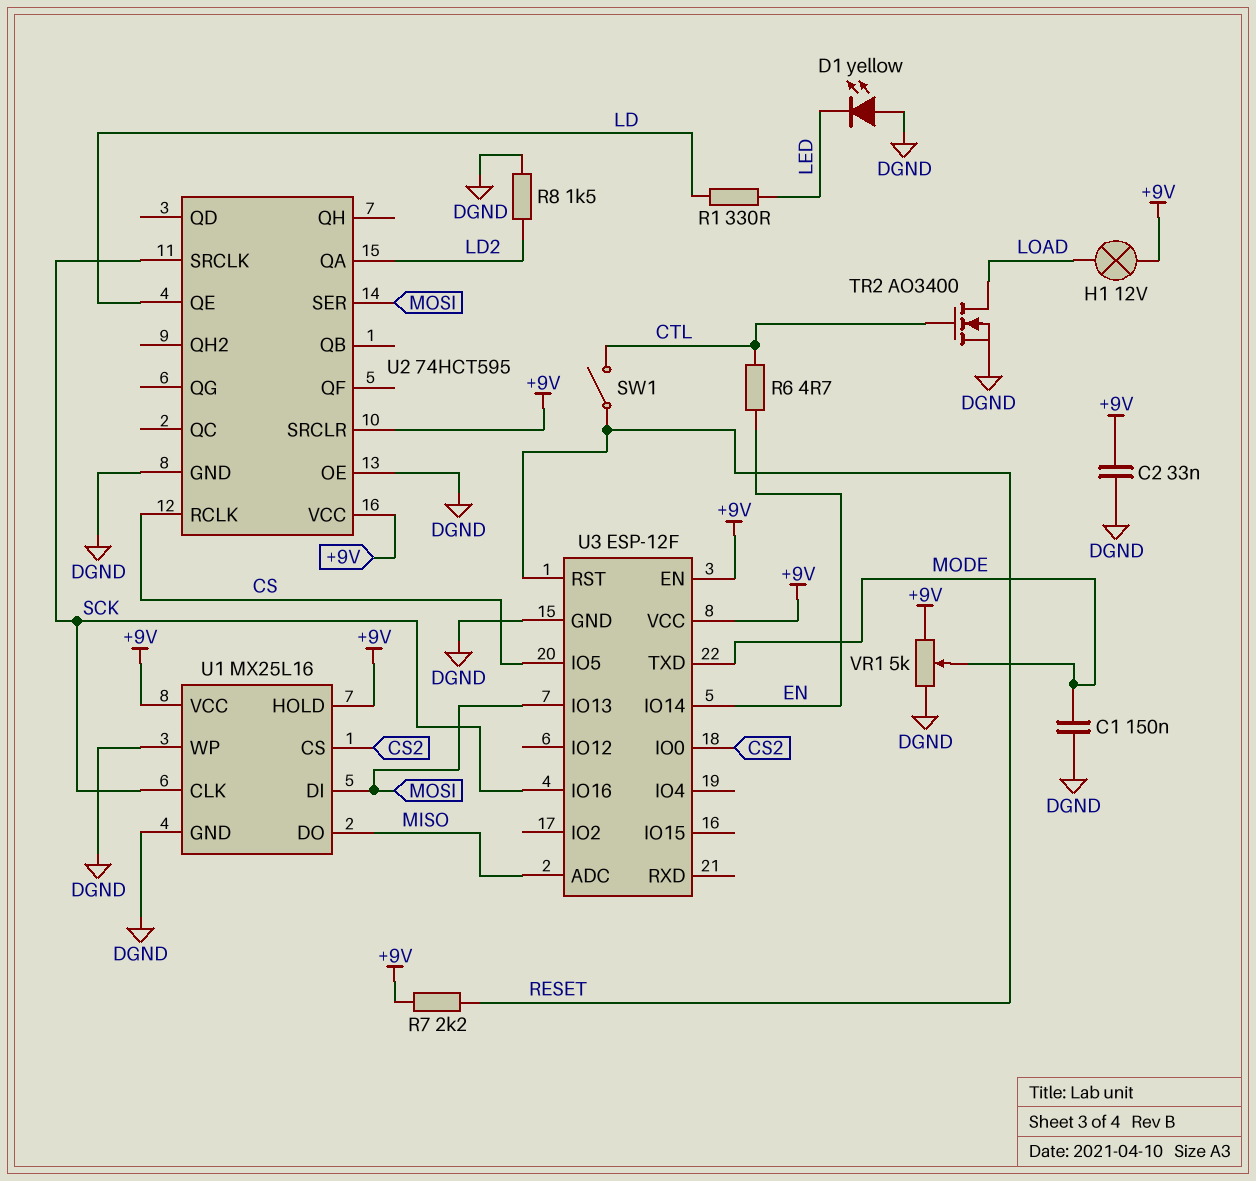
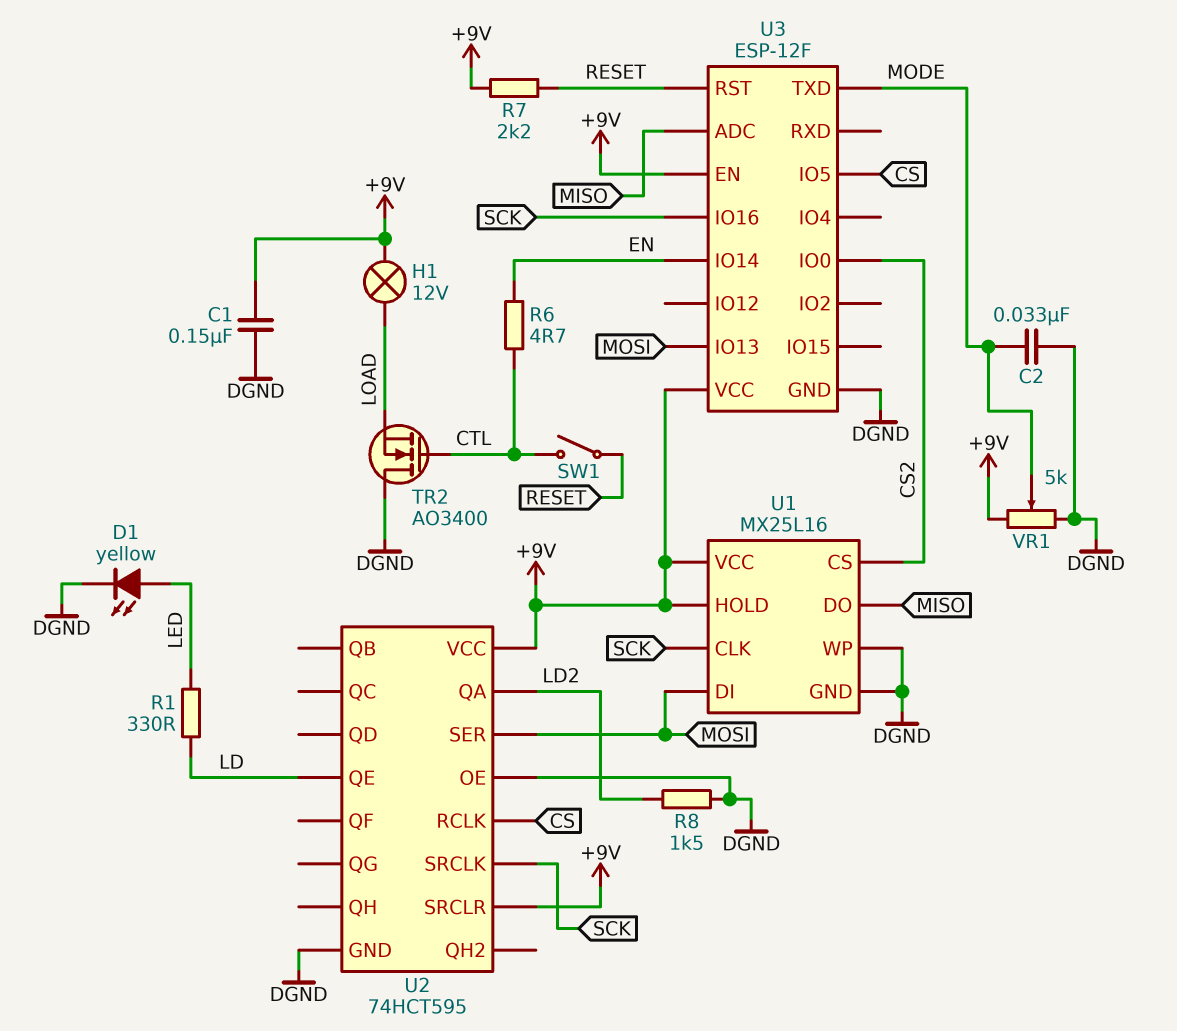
C1: 150nF (DGND, MODE) -> 150nF (+9V, DGND)
C2: 33nF (+9V, DGND) -> 33nF (DGND, MODE)
D1: LED yellow (A DGND, K LED) -> LED yellow (A LED, K DGND)
TR2: NMOS AO3400 (G CTL, D LOAD, S DGND) -> NMOS AO3400 (G CTL, D DGND, S LOAD)

